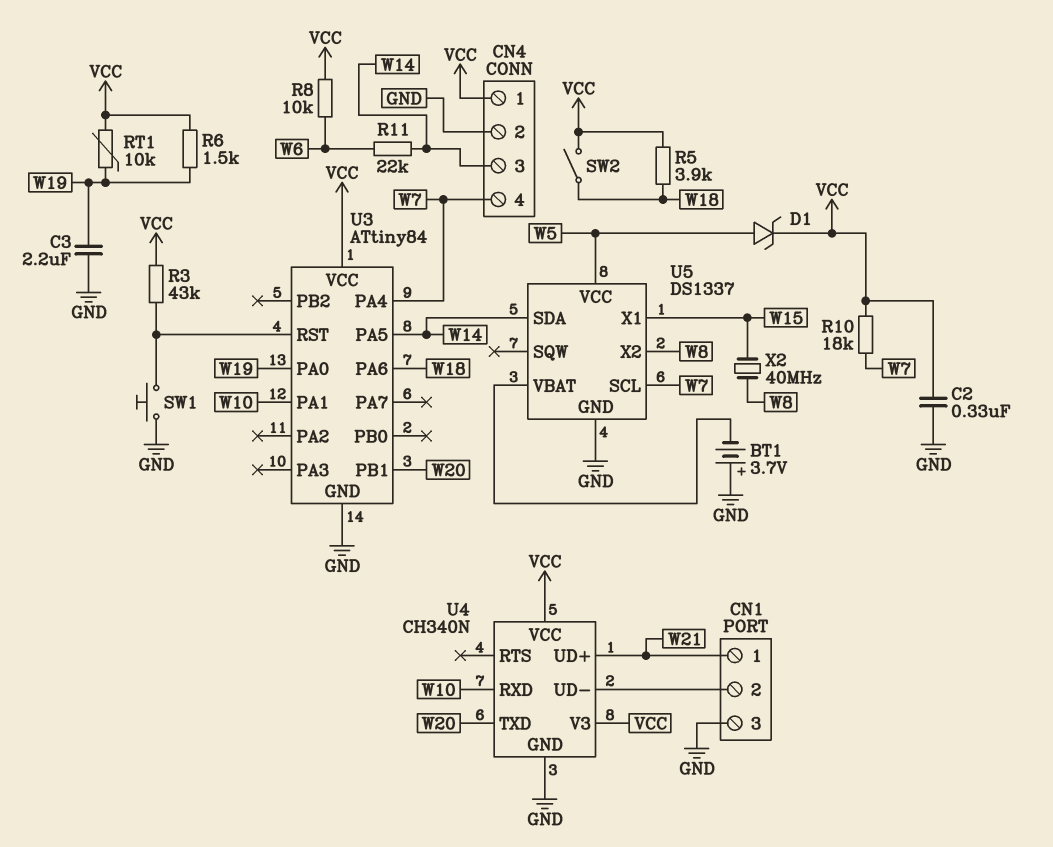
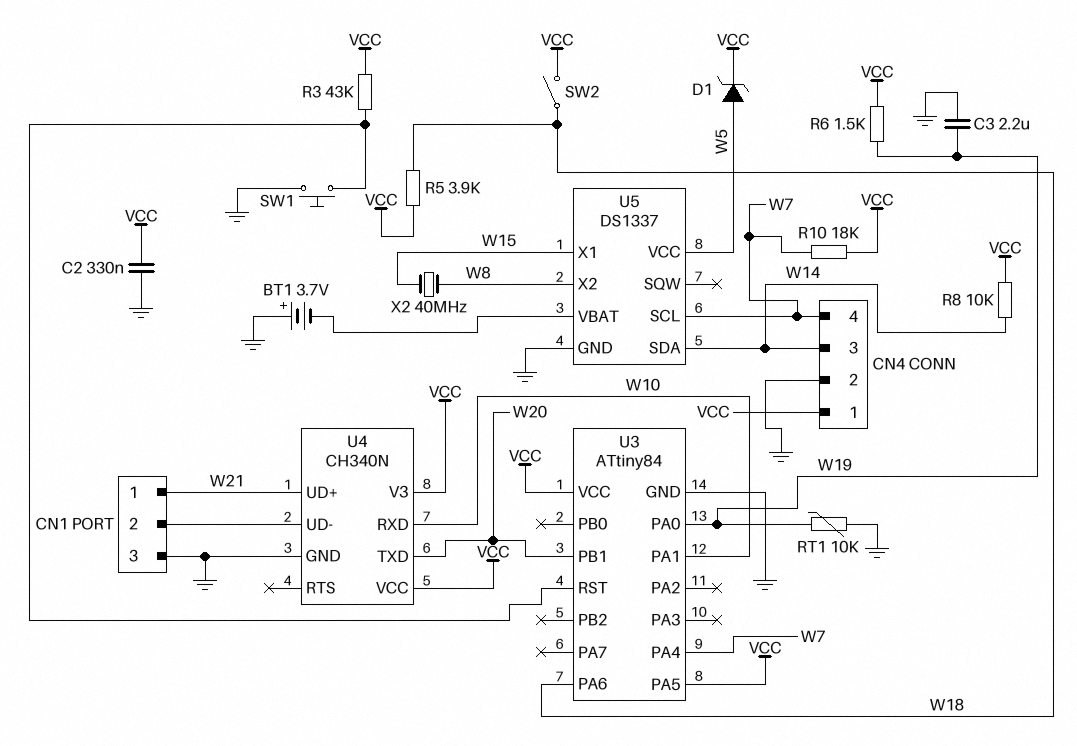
R8: 10k (VCC, W6) -> 10k (VCC, W14)
R11: 22k (W6, W14) -> none
RT1: 10k (VCC, W19) -> 10k (GND, W19)
U3 pin PA5: W14 -> VCC

